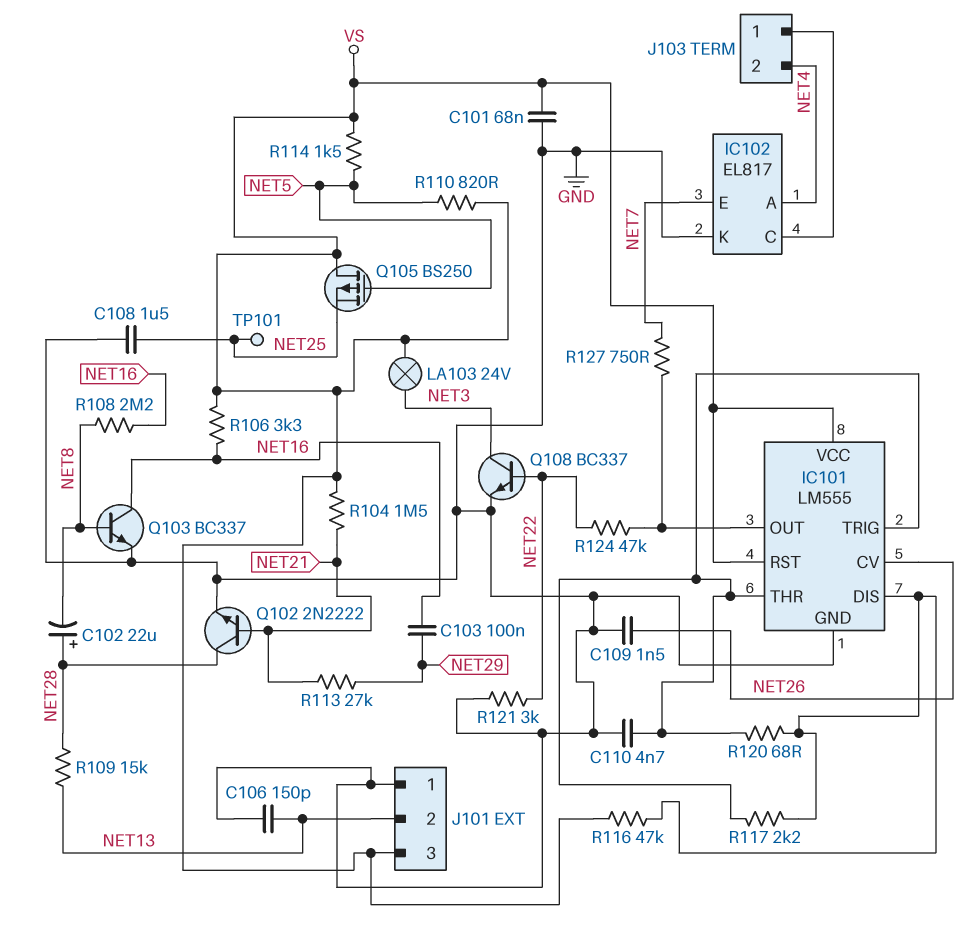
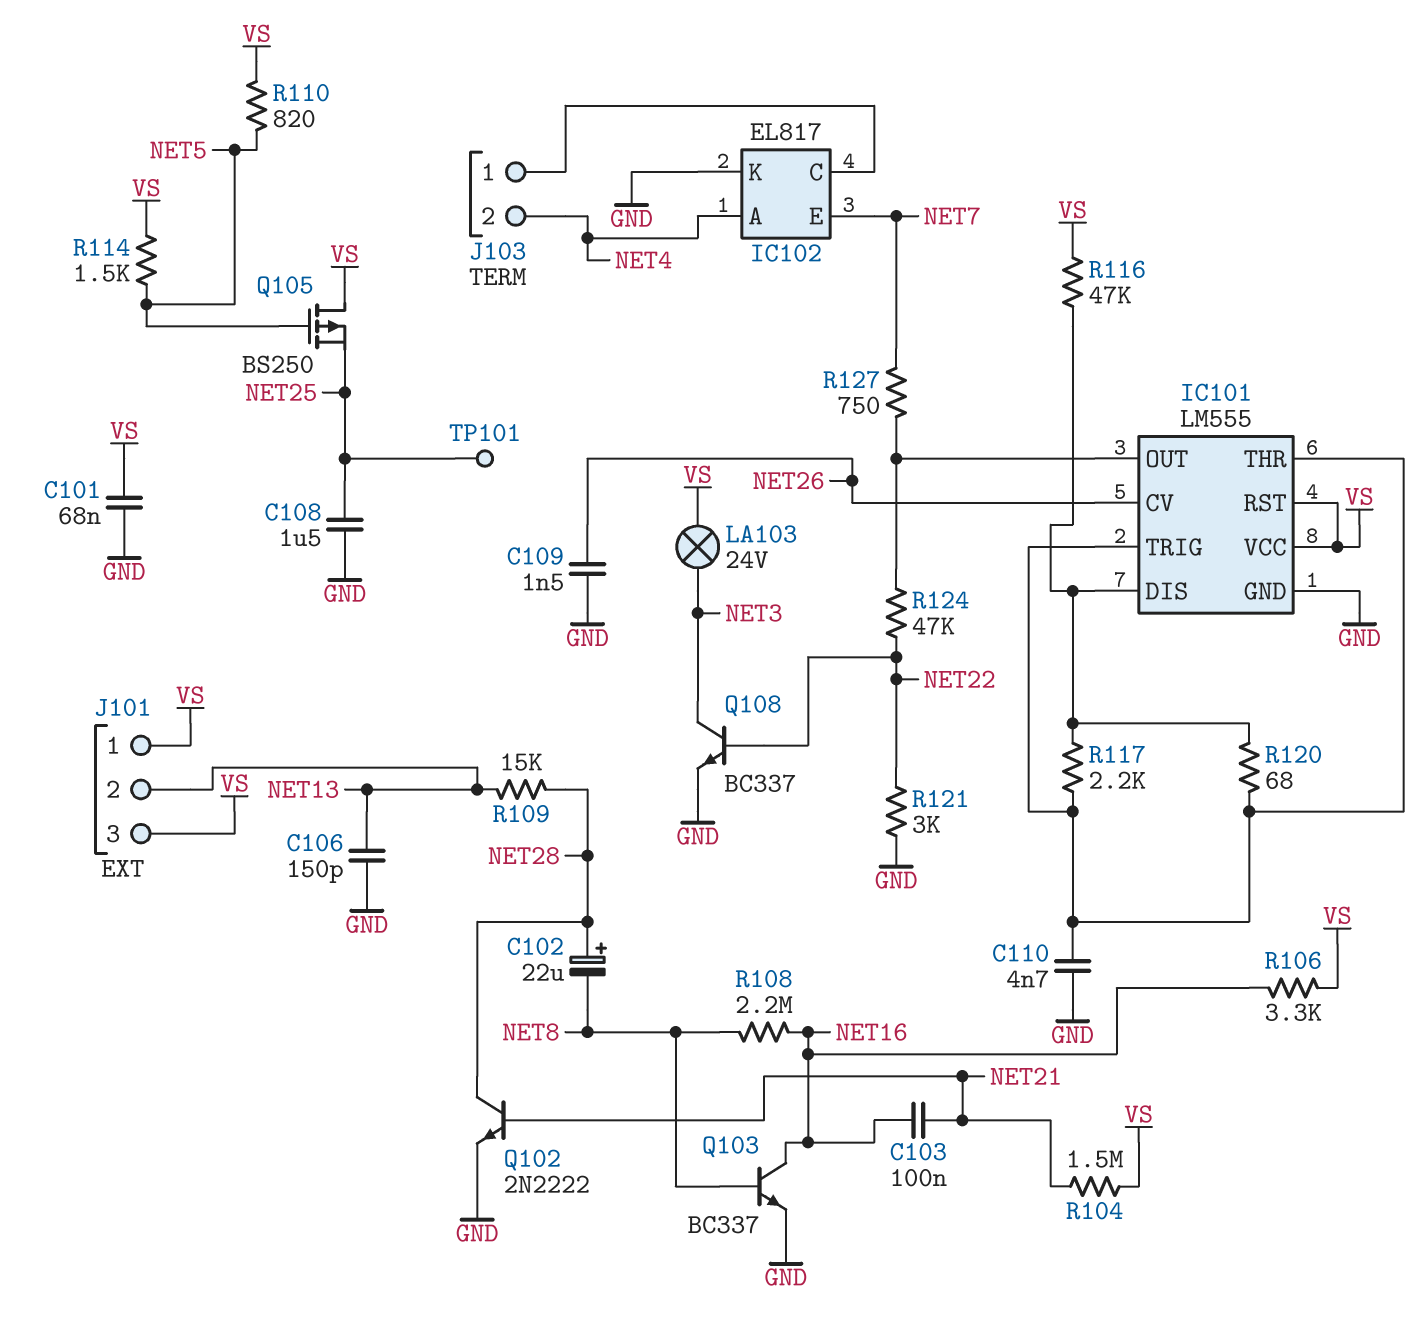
C103: 100nF (NET16, NET29) -> 100nF (NET16, NET21)
J101 pin 1: GND -> VS
R113: 27k (NET21, NET29) -> none

